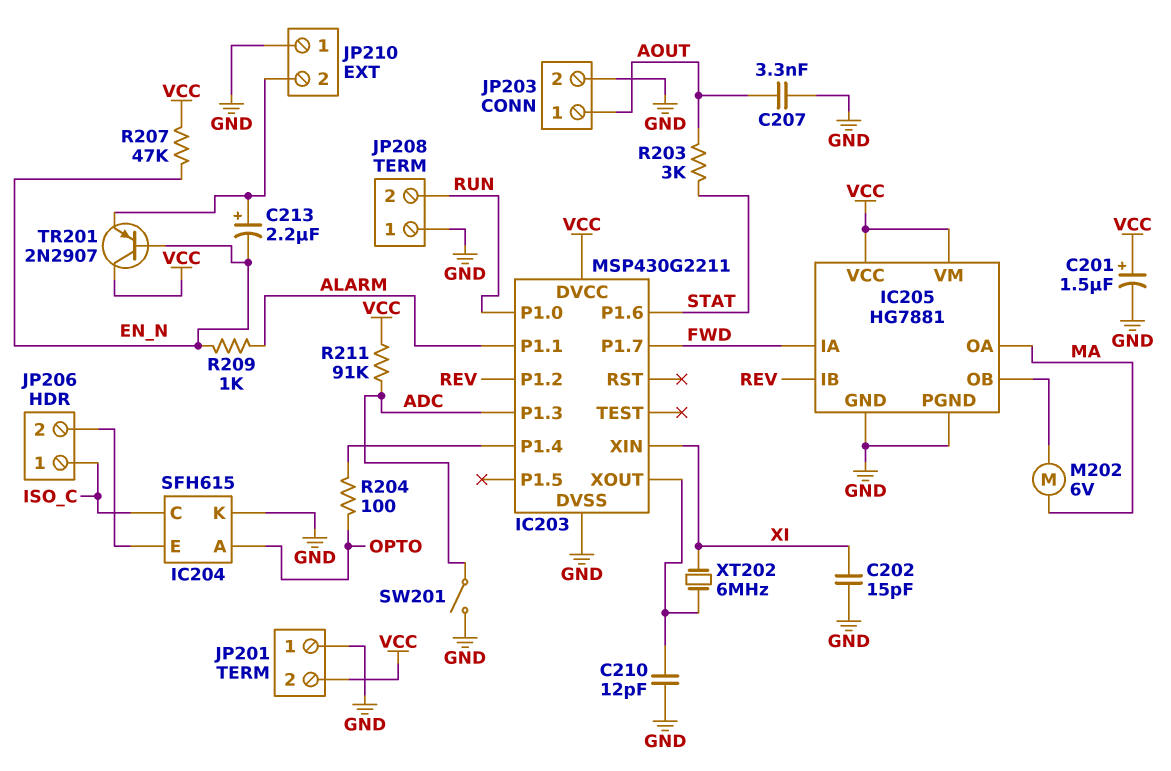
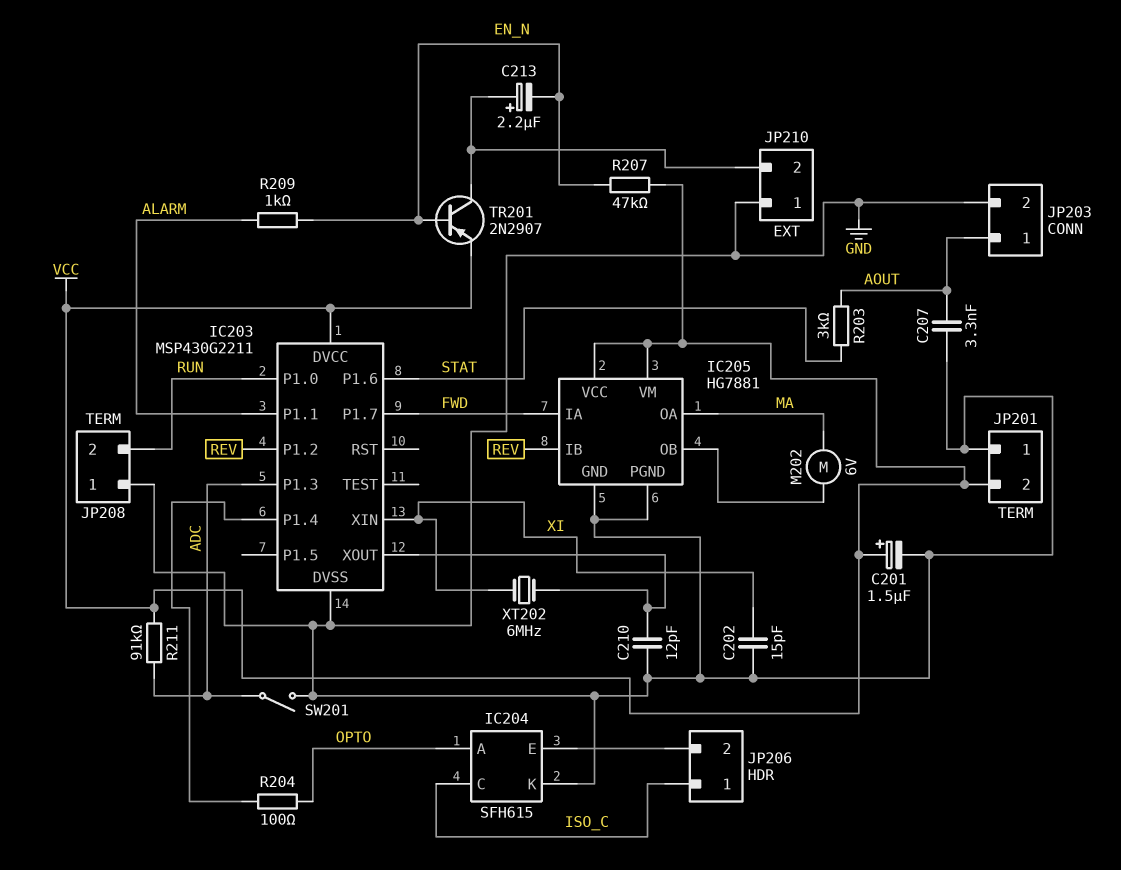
TR201: PNP 2N2907 (B EN_N, C VCC, E JP210/2) -> PNP 2N2907 (B EN_N, C JP210/2, E VCC)

